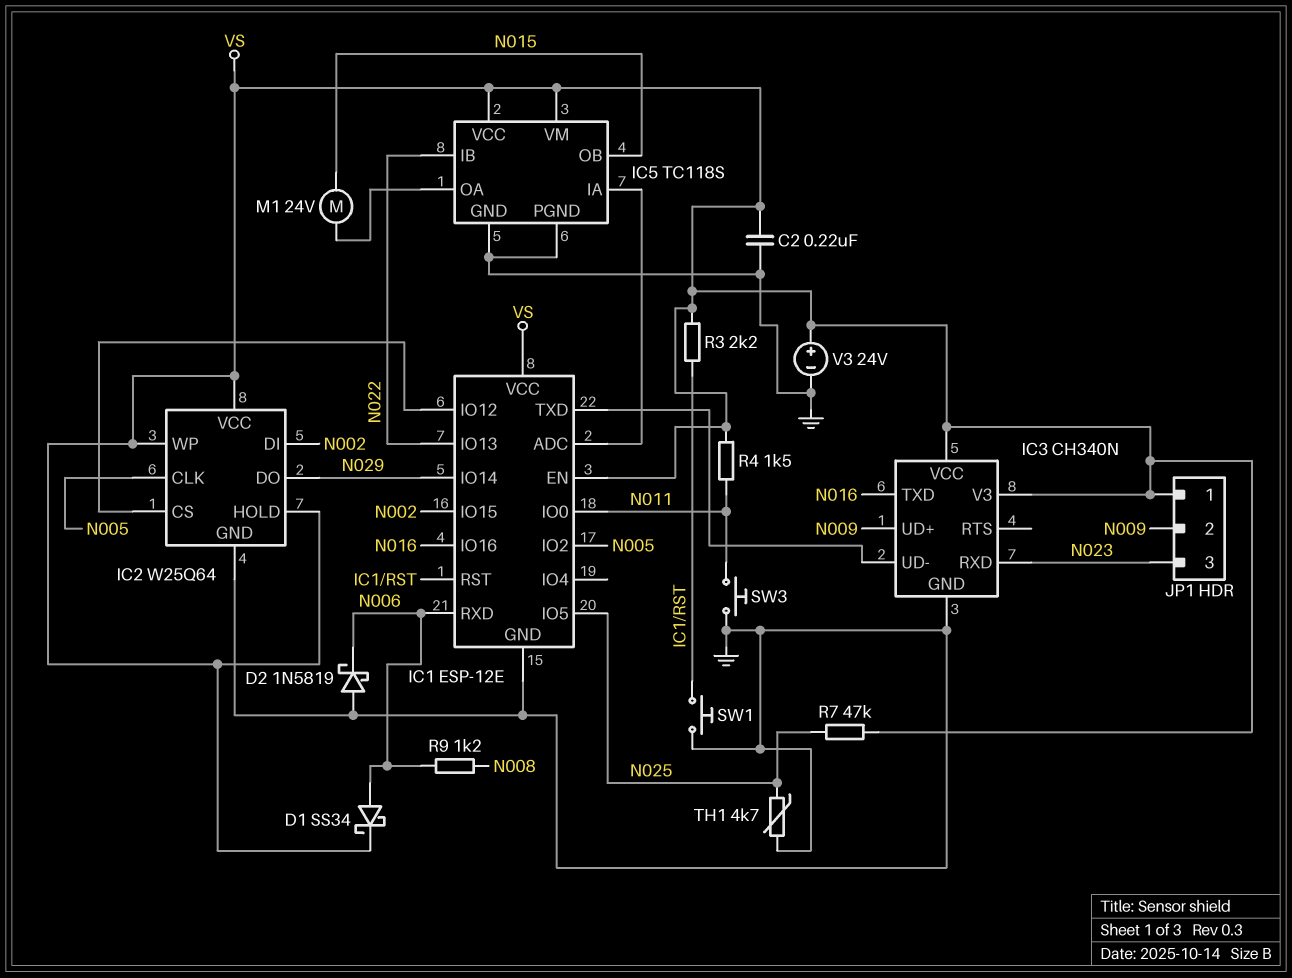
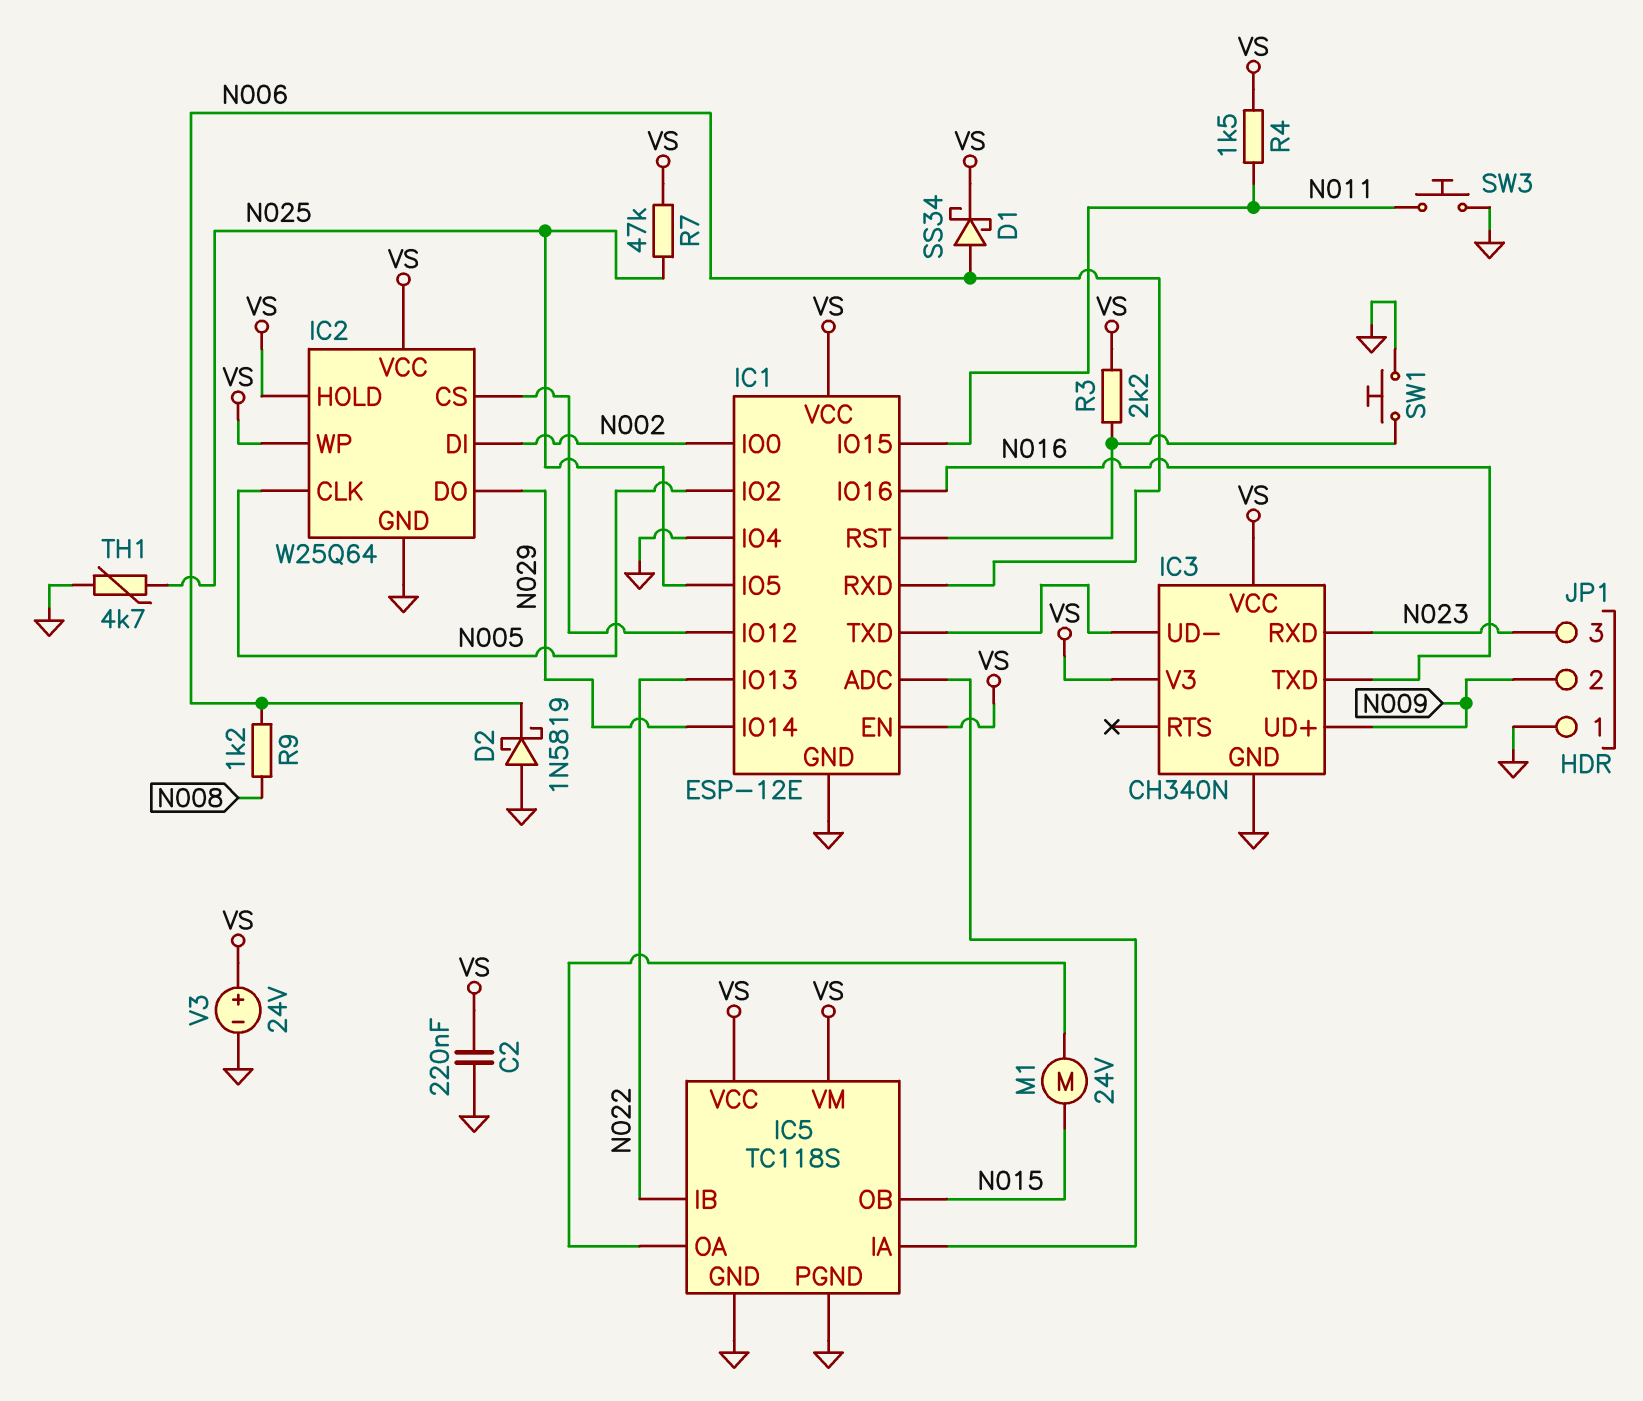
IC1 pin IO0: N011 -> N002
IC1 pin IO4: none -> GND
IC1 pin IO15: N002 -> N011
JP1 pin 1: VS -> GND

